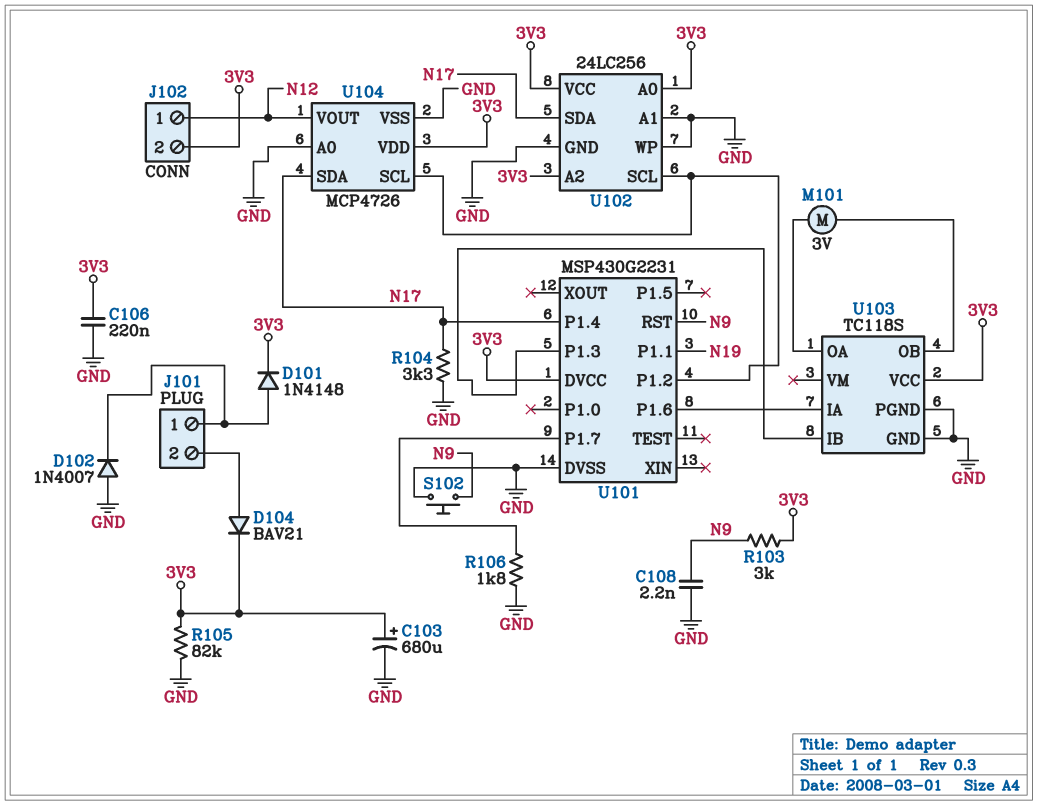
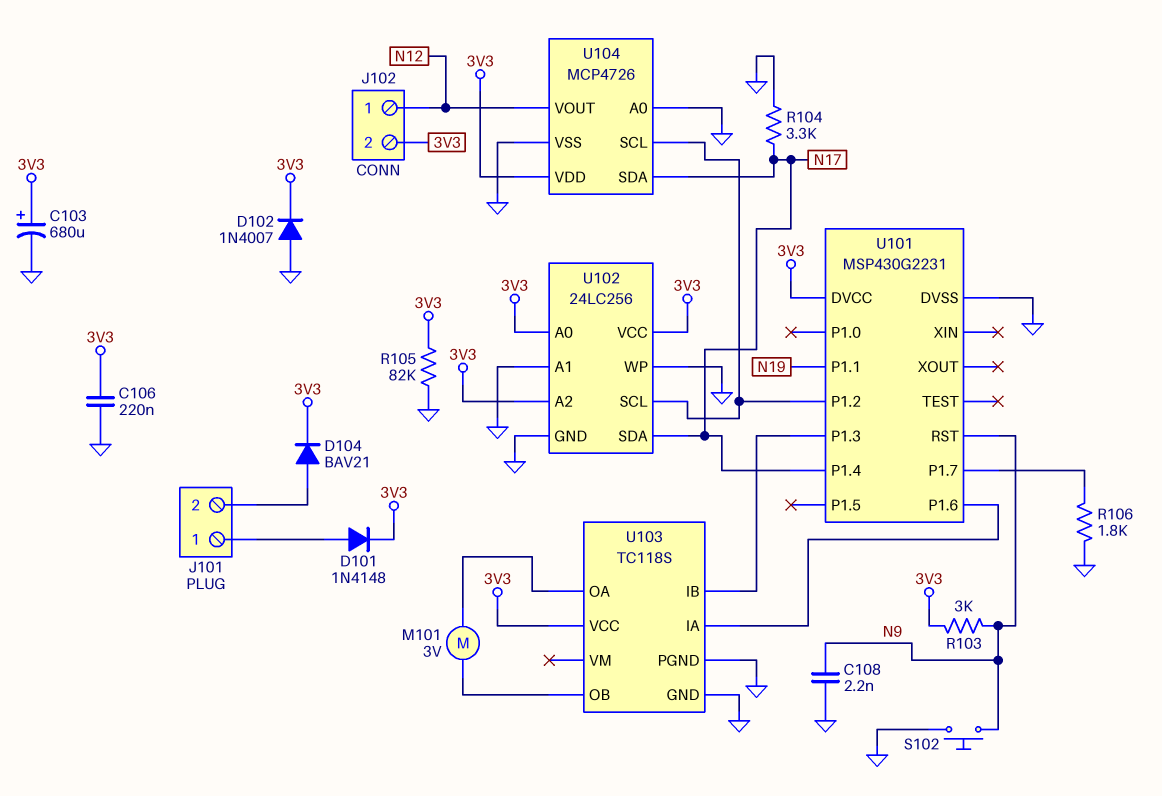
D102: diode 1N4007 (A GND, K J101/1) -> diode 1N4007 (A GND, K 3V3)

